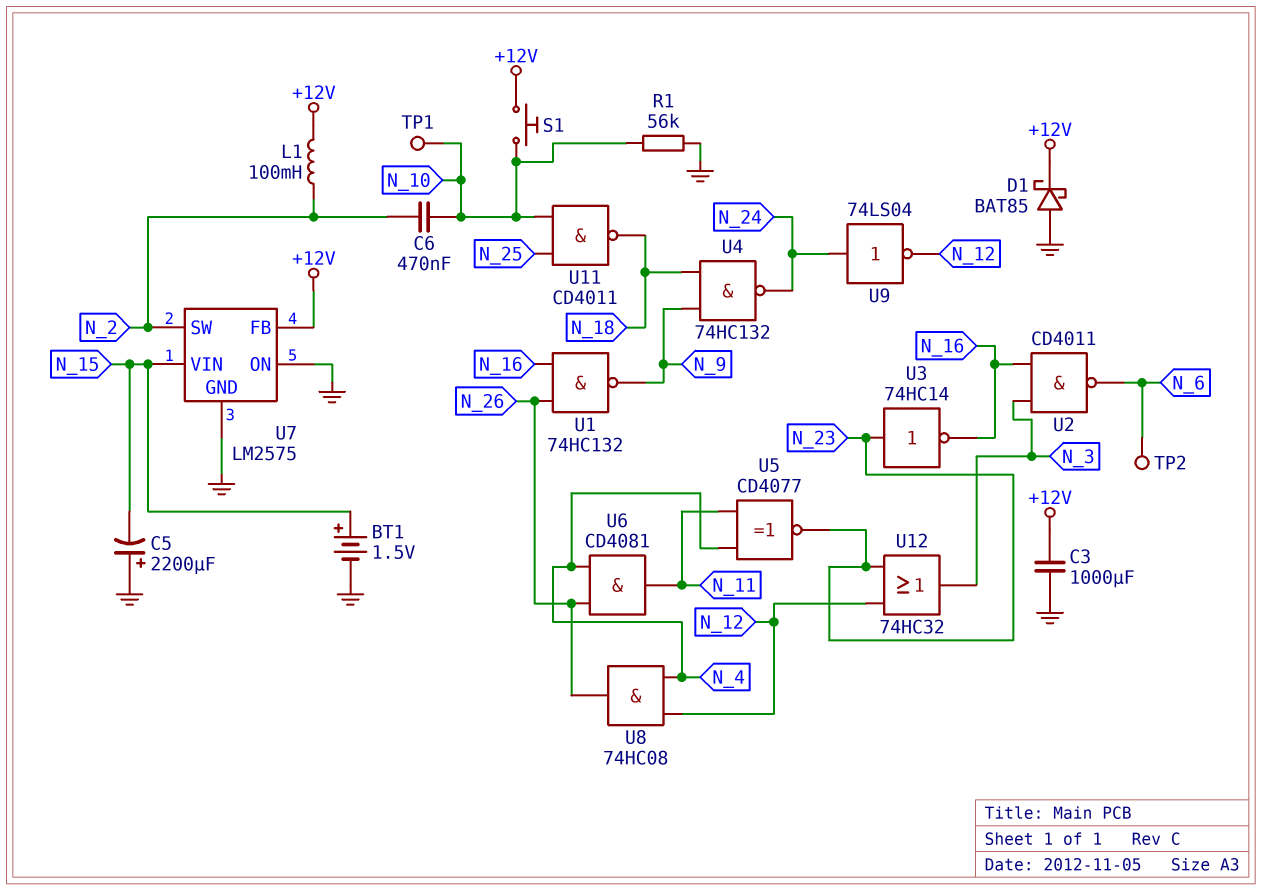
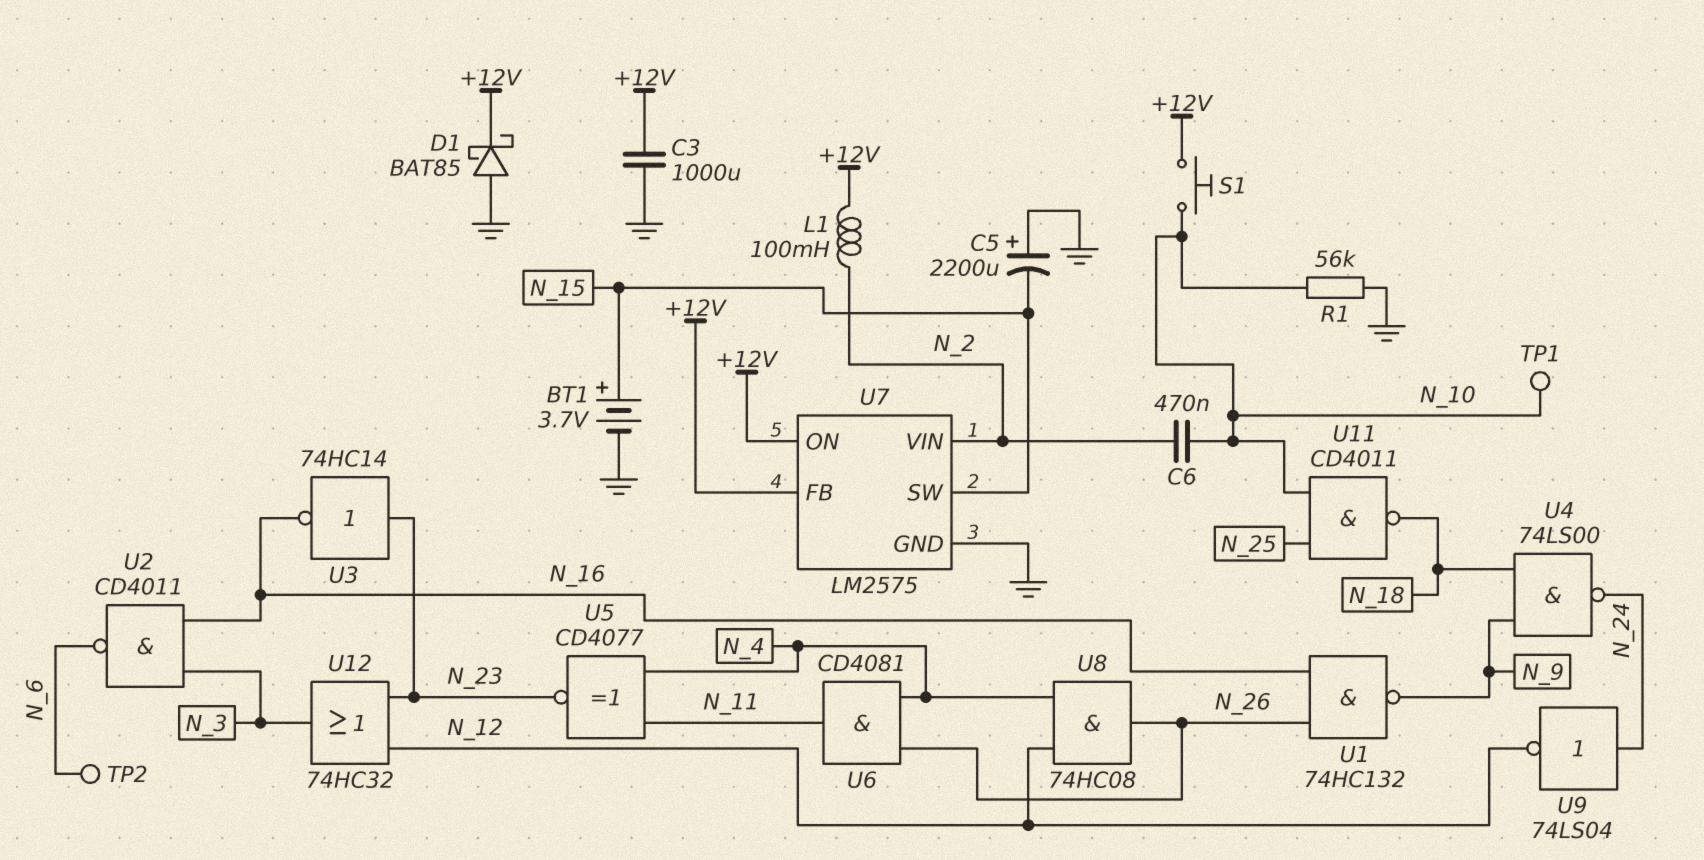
BT1: 1.5V (plus N_15, minus GND) -> 3.7V (plus N_15, minus GND)
U4: NAND 74HC132 (in N_9, in N_18, out N_24) -> NAND 74LS00 (in N_9, in N_18, out N_24)
U7 pin ON: GND -> +12V
U7 pin SW: N_2 -> N_15
U7 pin VIN: N_15 -> N_2

